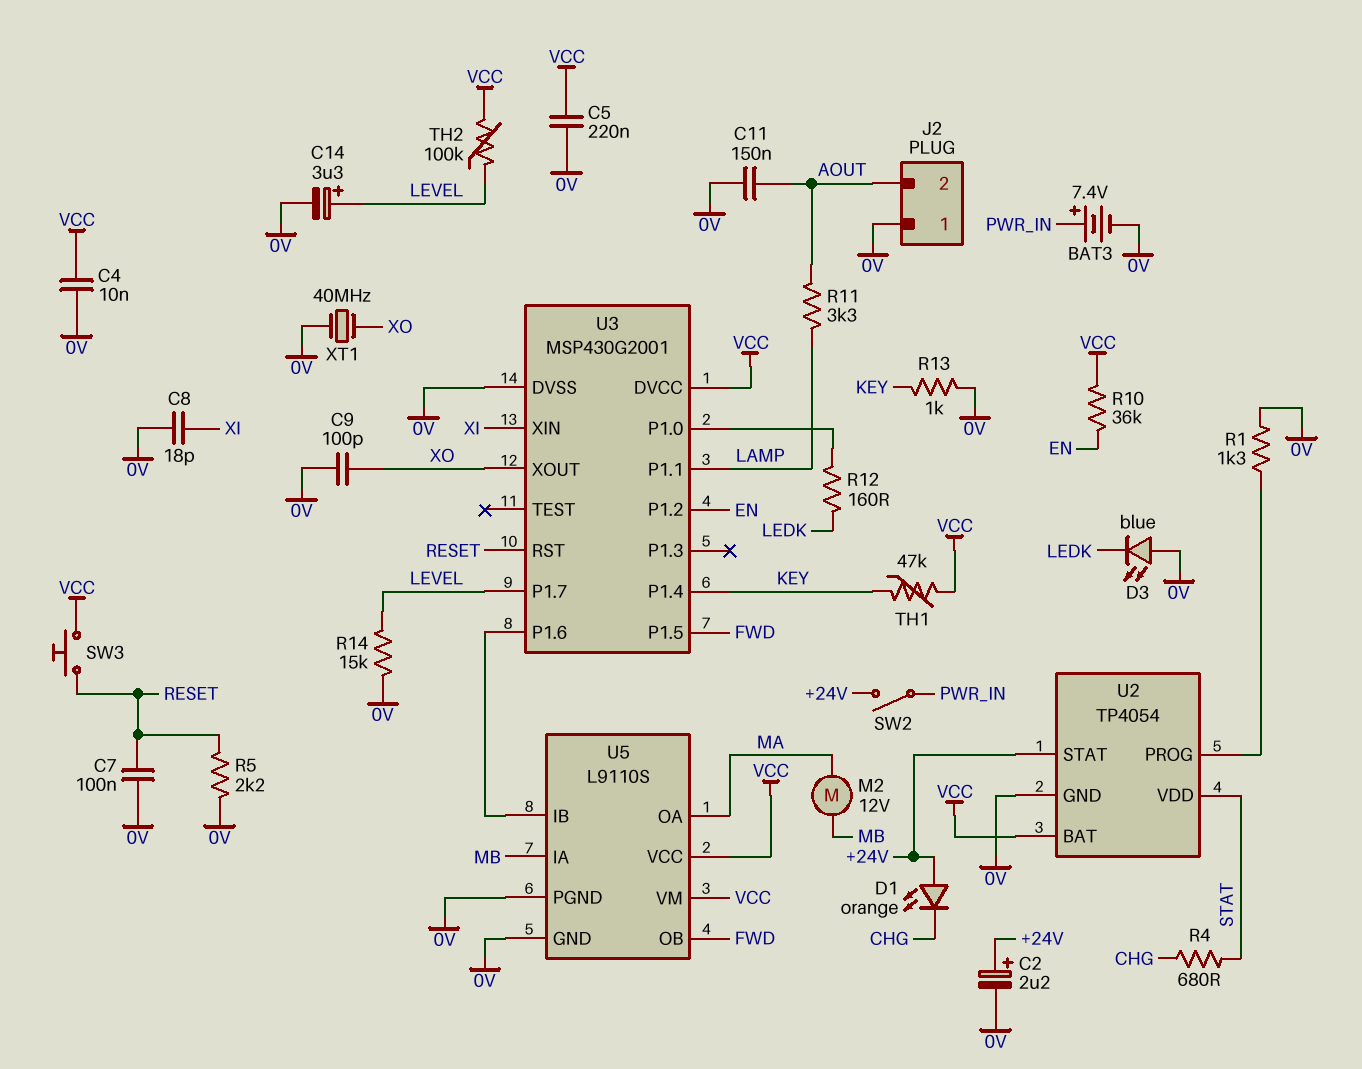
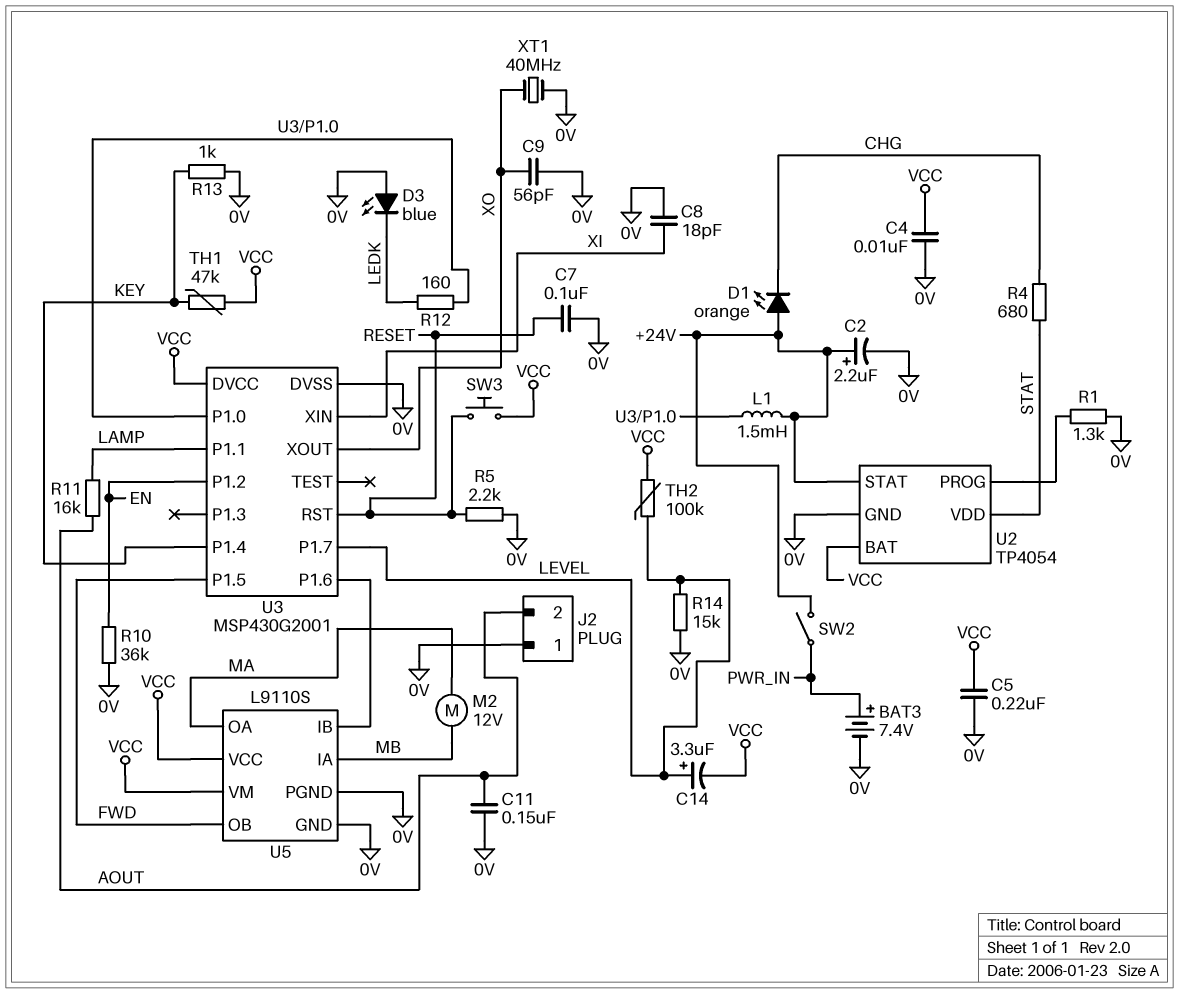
C9: 100pF (0V, XO) -> 56pF (0V, XO)
C14: 3.3uF (plus LEVEL, minus 0V) -> 3.3uF (plus LEVEL, minus VCC)
L1: none -> 1.5mH (+24V, U3/P1.0)
R10: 36k (EN, VCC) -> 36k (0V, EN)
R11: 3.3k (AOUT, LAMP) -> 16k (AOUT, LAMP)

